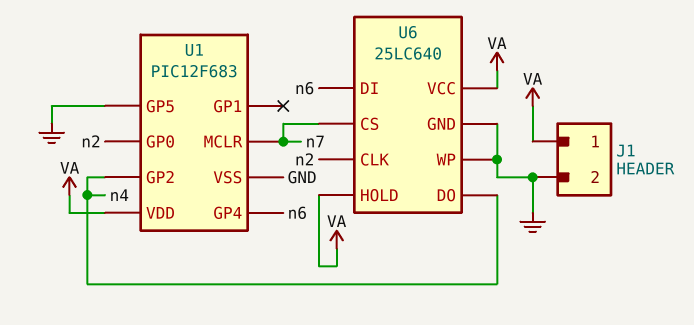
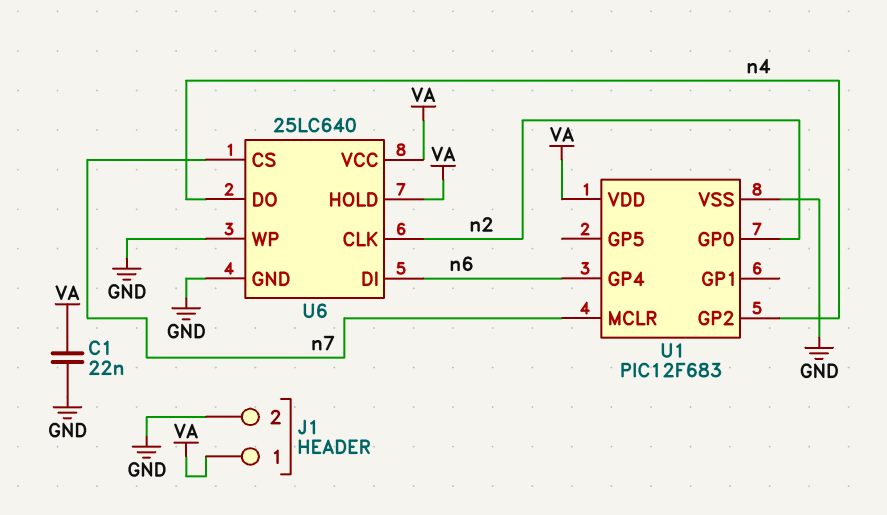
C1: none -> 22nF (GND, VA)
U1 pin GP5: GND -> none

